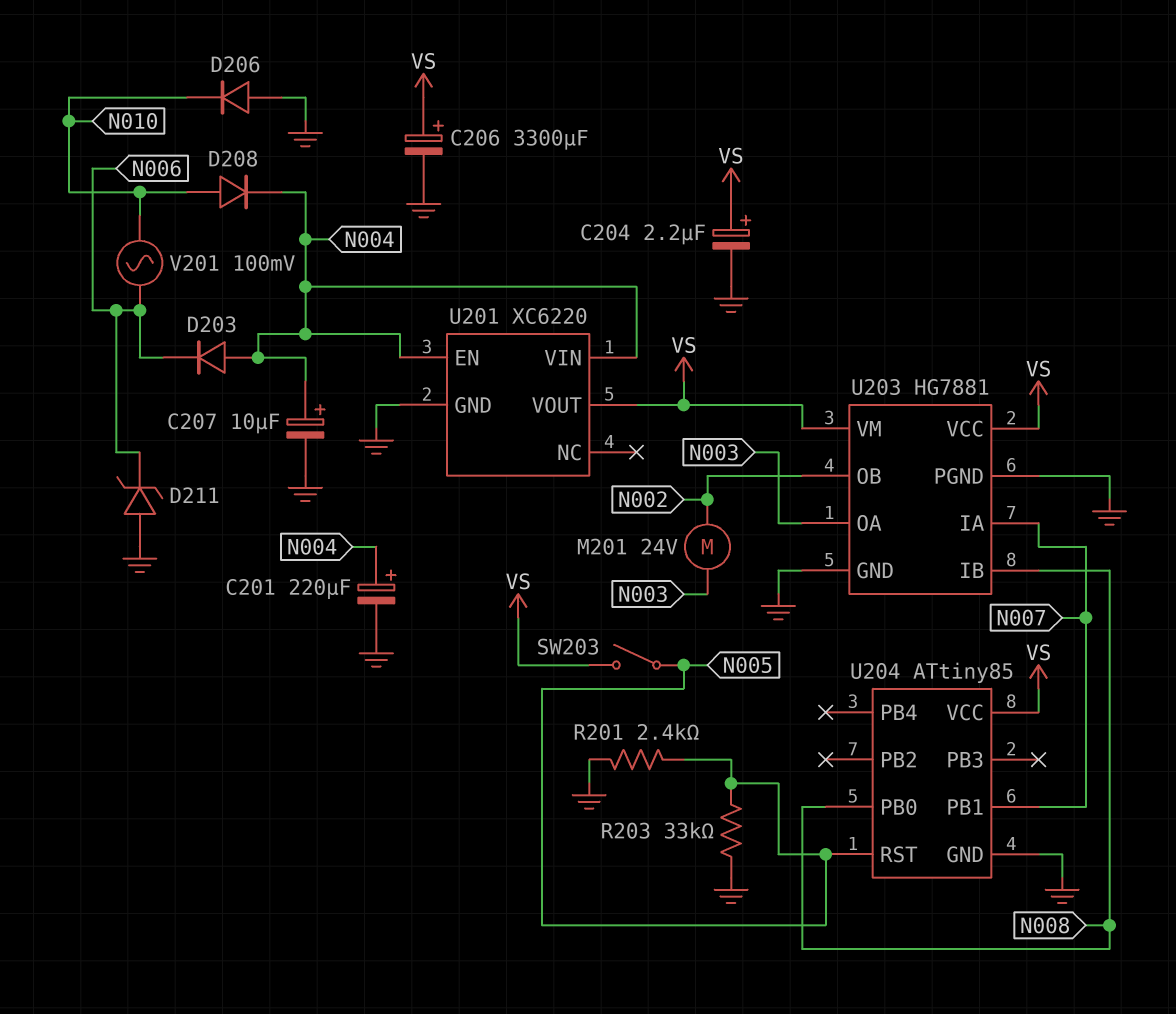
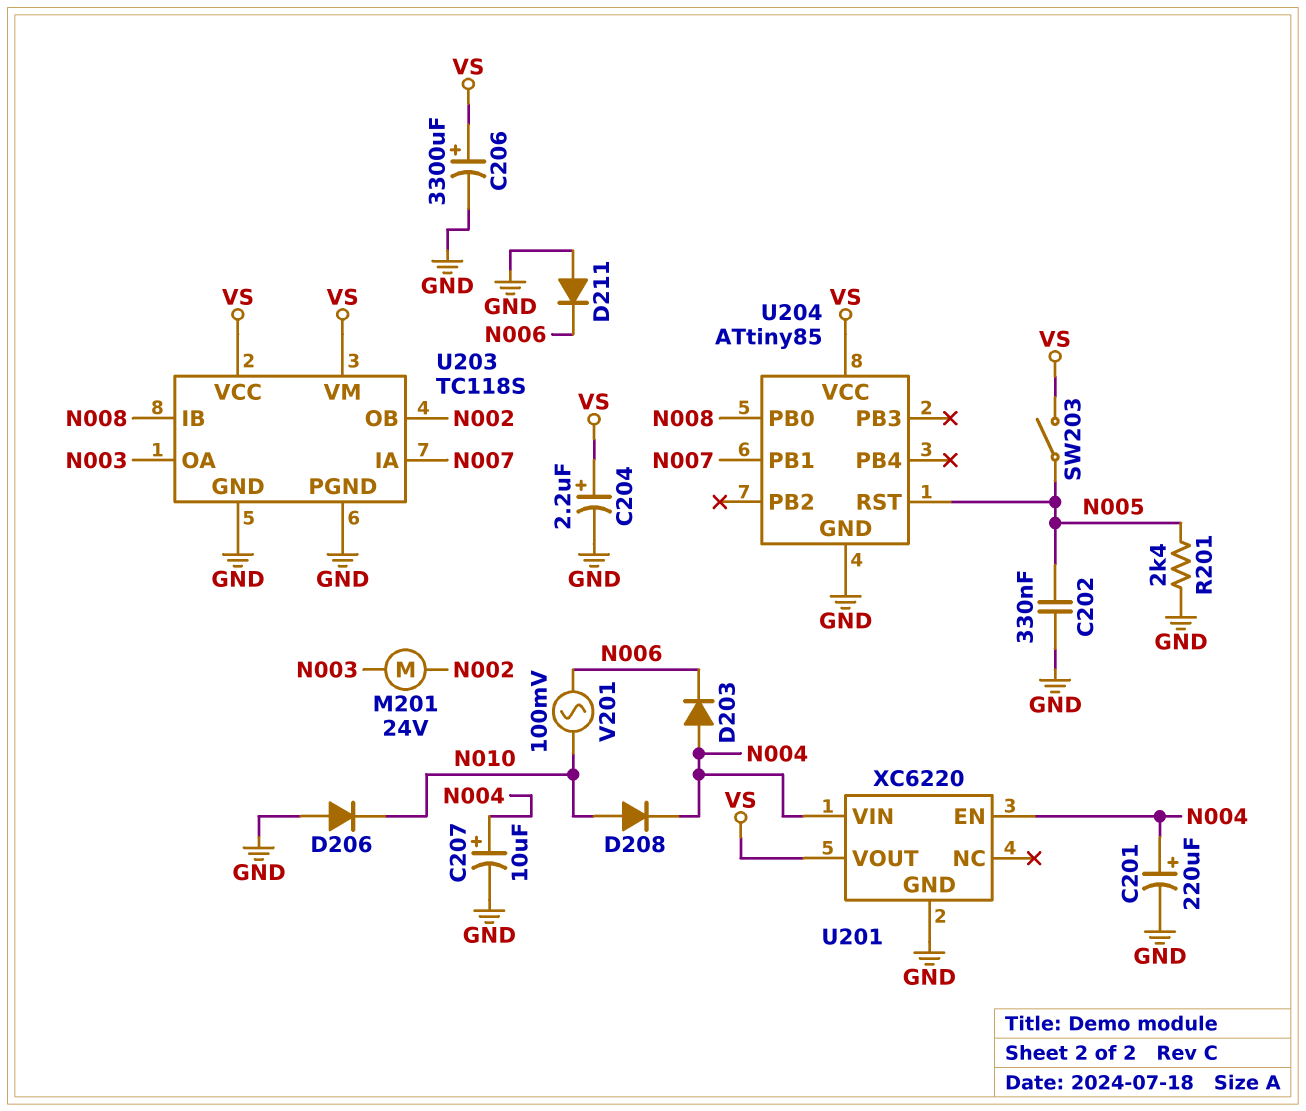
C202: none -> 330nF (GND, N005)
D211: zener (A GND, K N006) -> diode (A GND, K N006)
R203: 33k (GND, N005) -> none
U203: HG7881 -> TC118S

